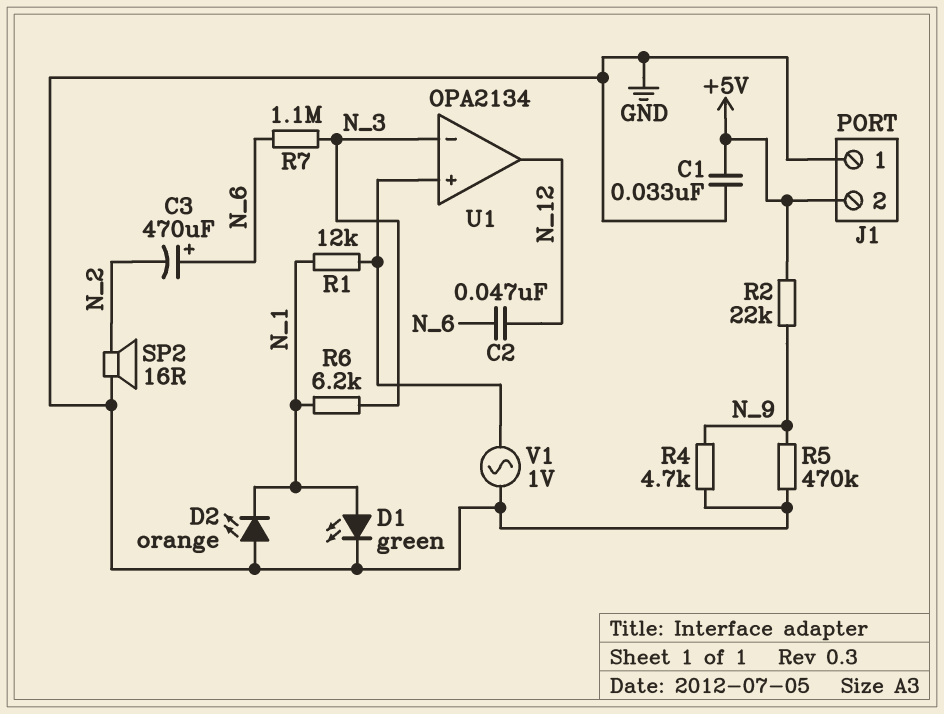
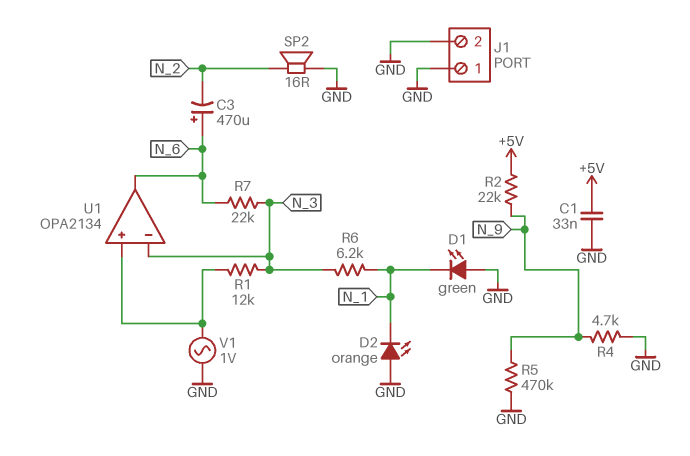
C2: 47nF (N_6, N_12) -> none
D1: LED green (A N_1, K GND) -> LED green (A GND, K N_1)
J1 pin 2: +5V -> GND
R1: 12k (N_1, U1/in+) -> 12k (N_3, U1/in+)
R7: 1.1M (N_3, N_6) -> 22k (N_3, N_6)
U1 pin out: N_12 -> N_6

